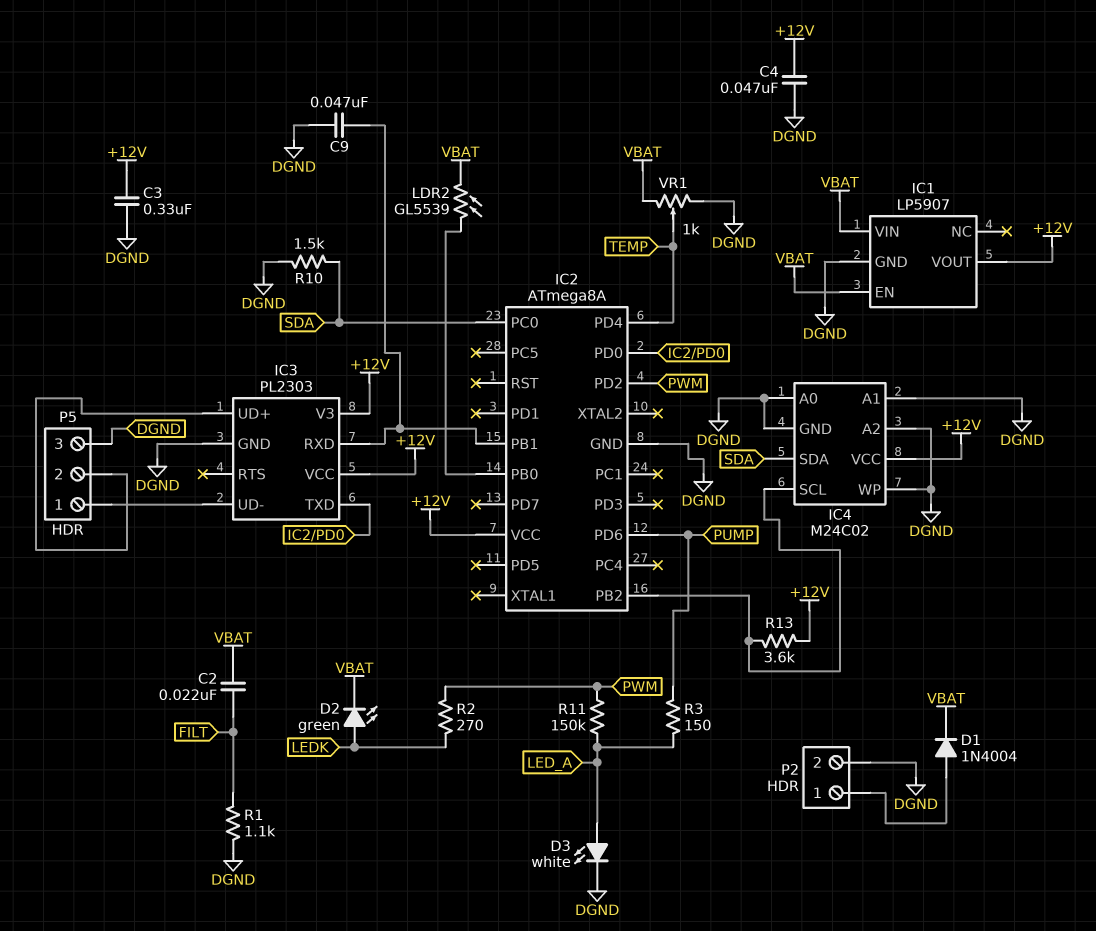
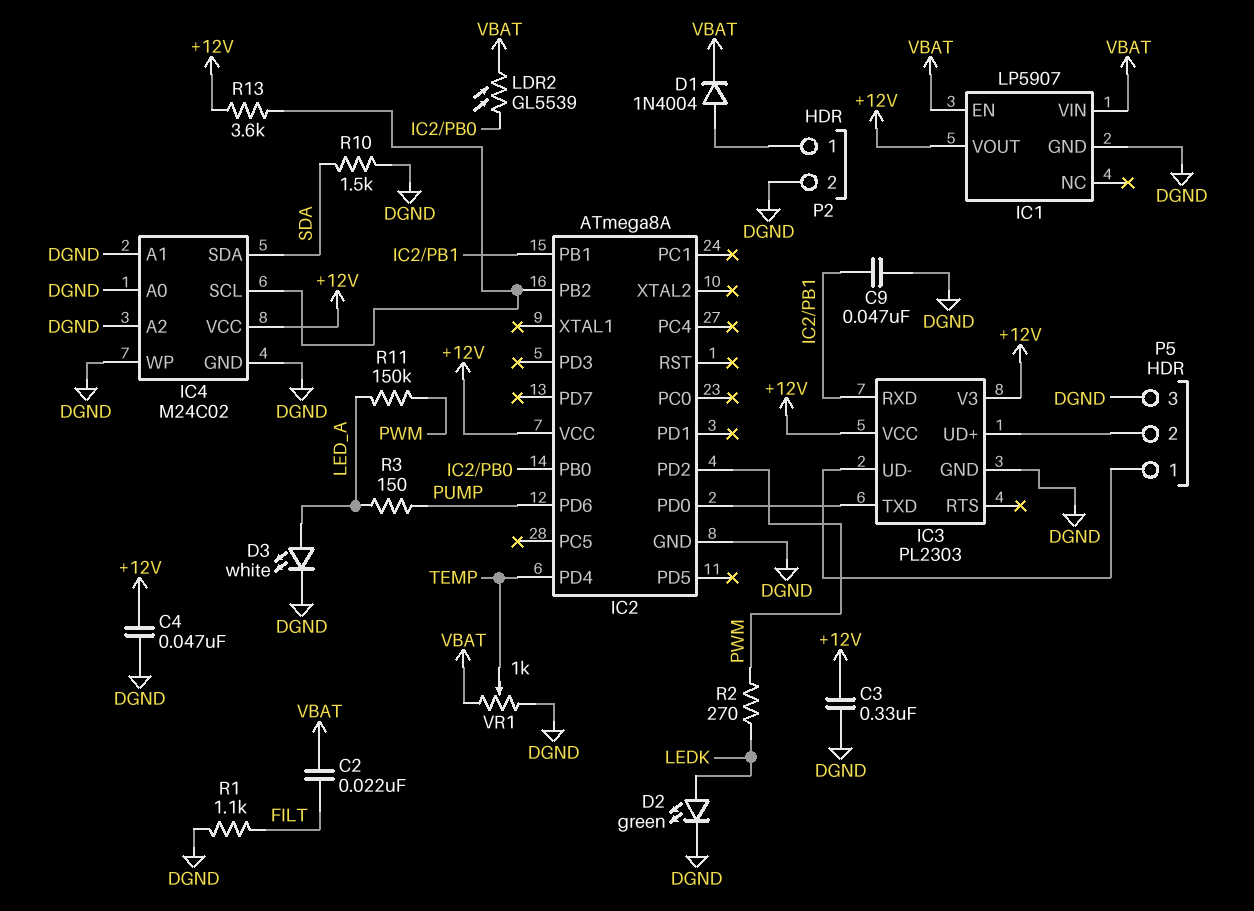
D2: LED green (A LEDK, K VBAT) -> LED green (A LEDK, K DGND)
IC2 pin PC0: SDA -> none

